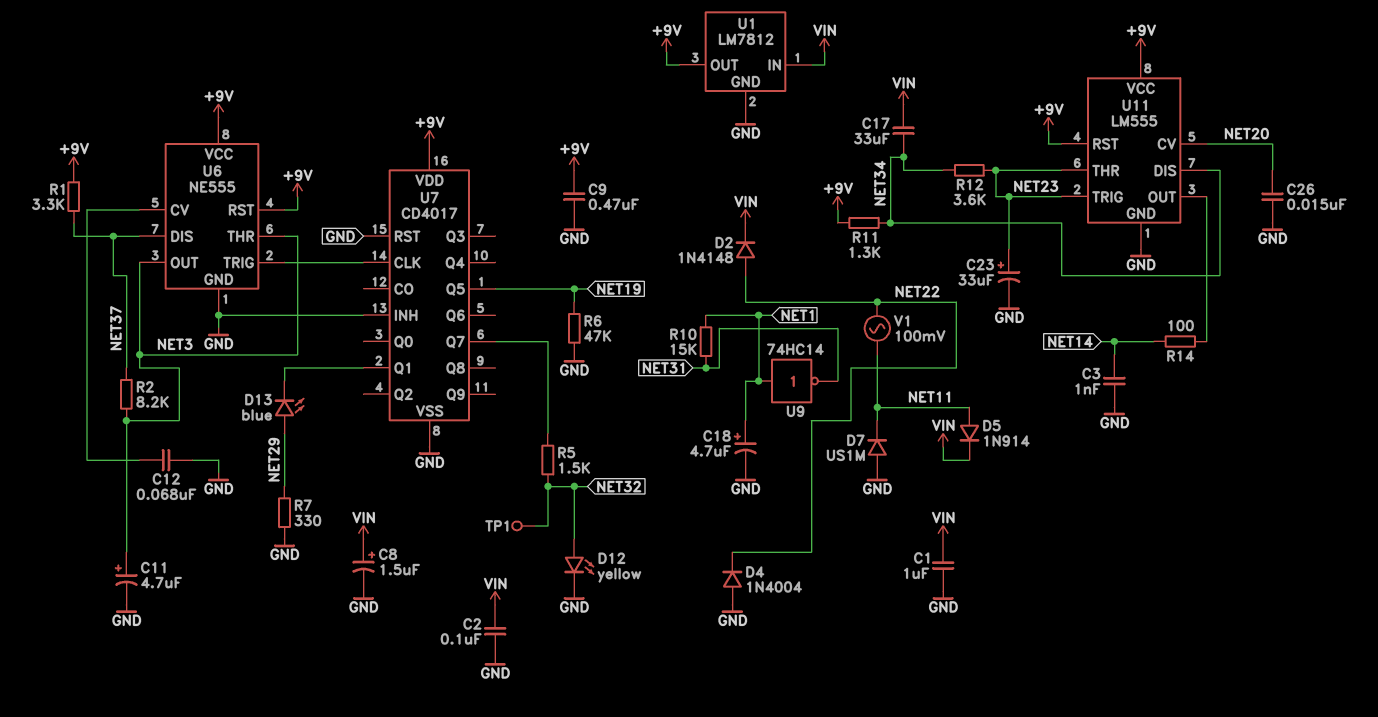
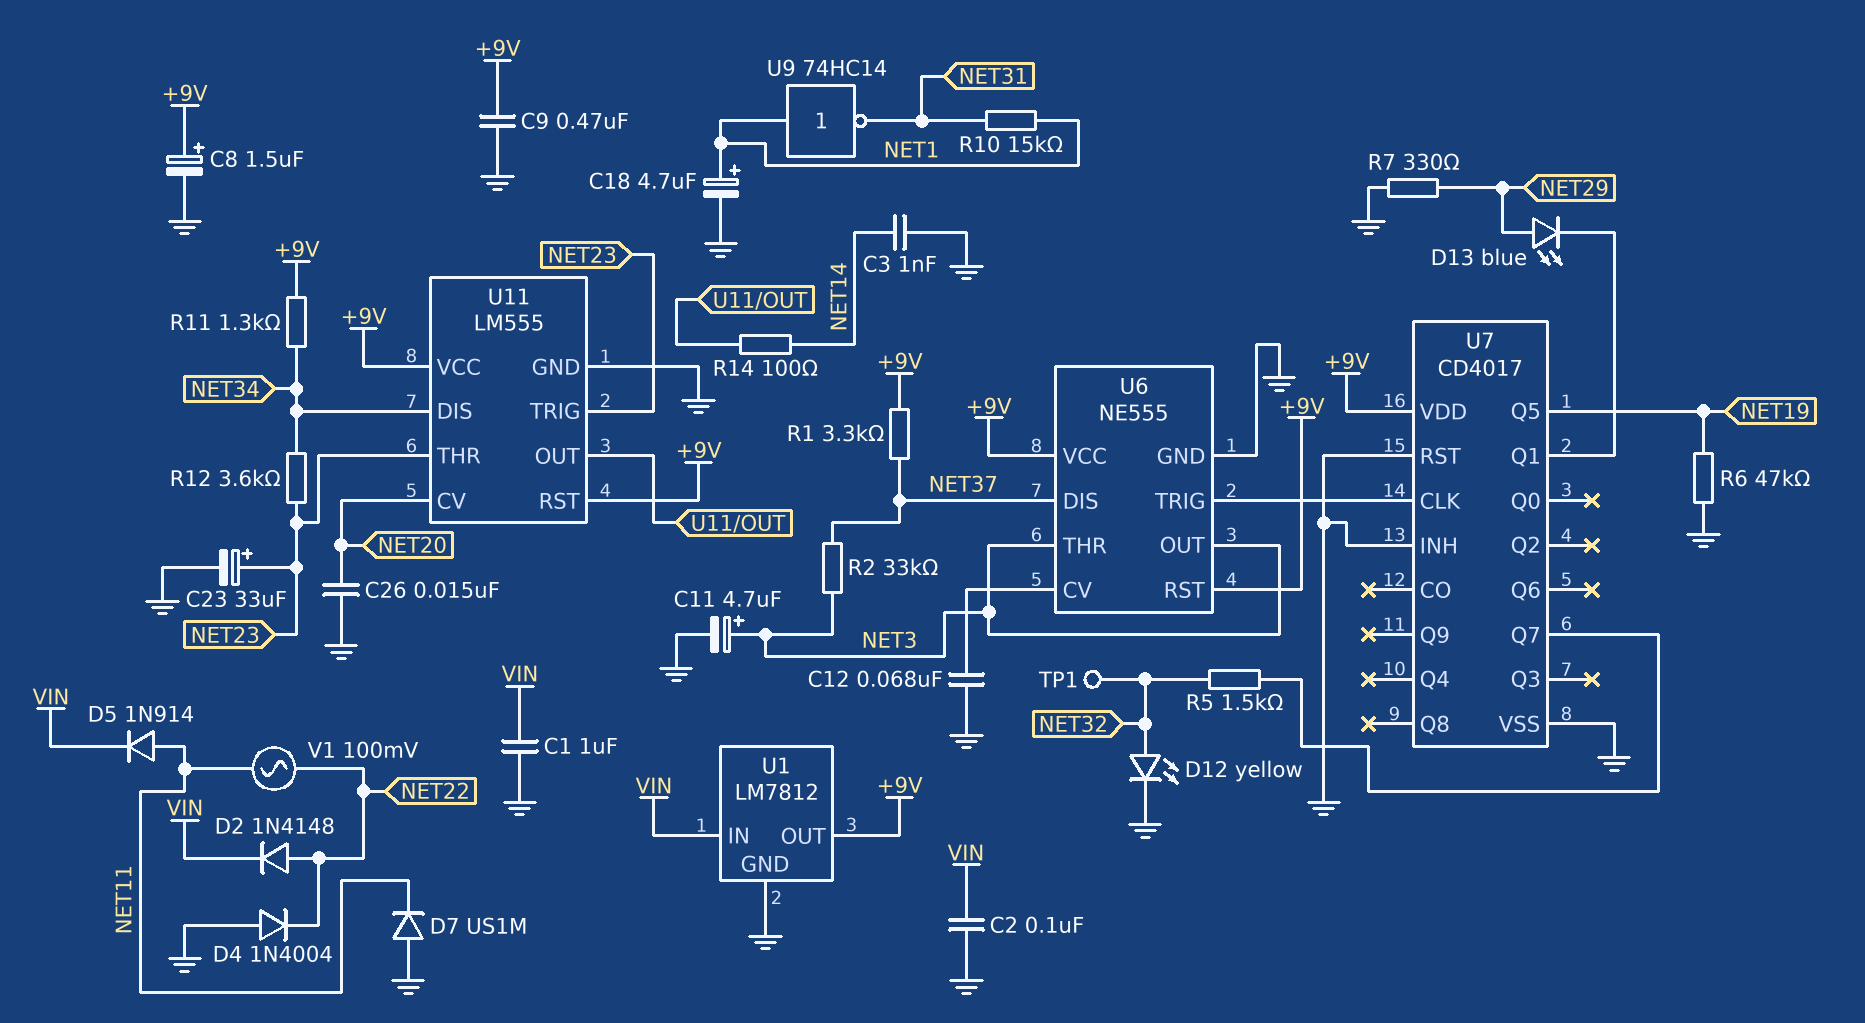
C8: 1.5uF (plus VIN, minus GND) -> 1.5uF (plus +9V, minus GND)
C17: 33uF (NET34, VIN) -> none
R2: 8.2k (NET3, NET37) -> 33k (NET3, NET37)

